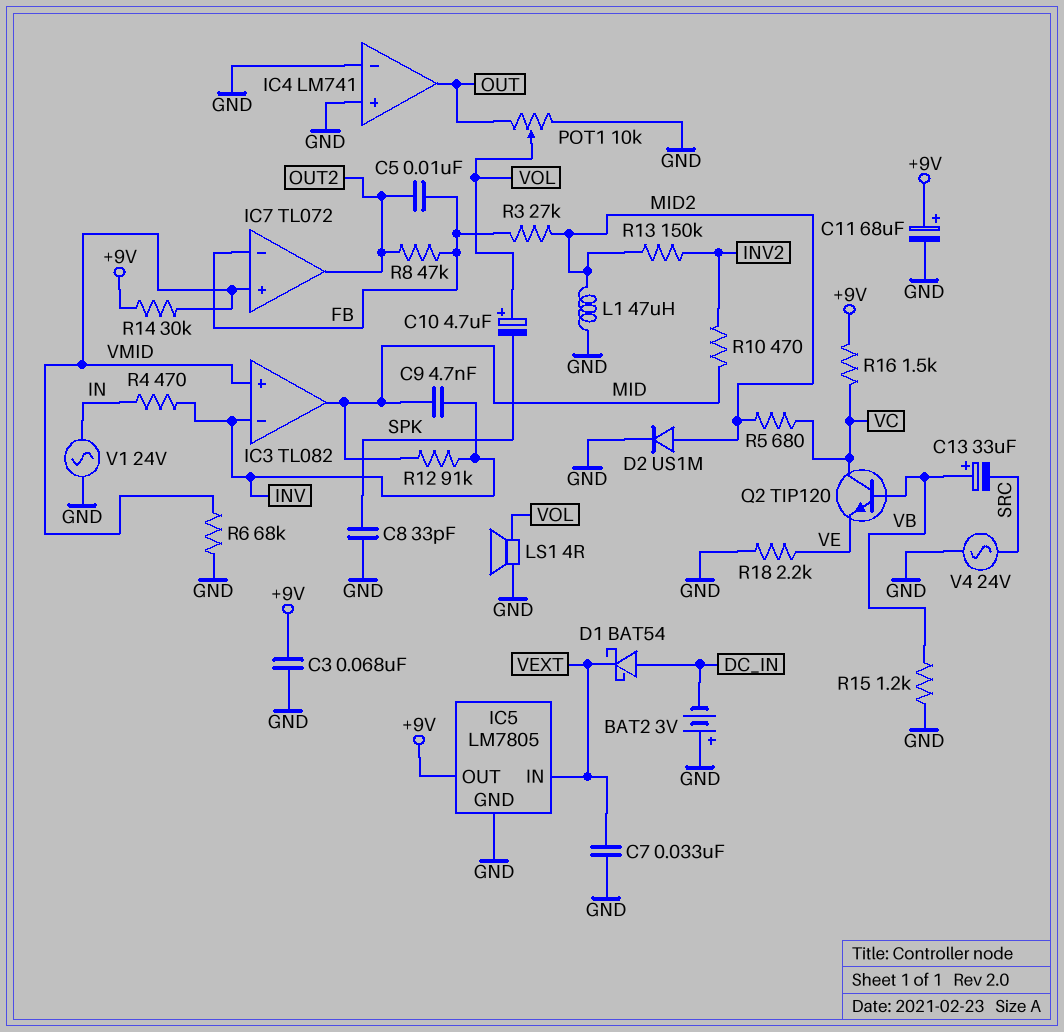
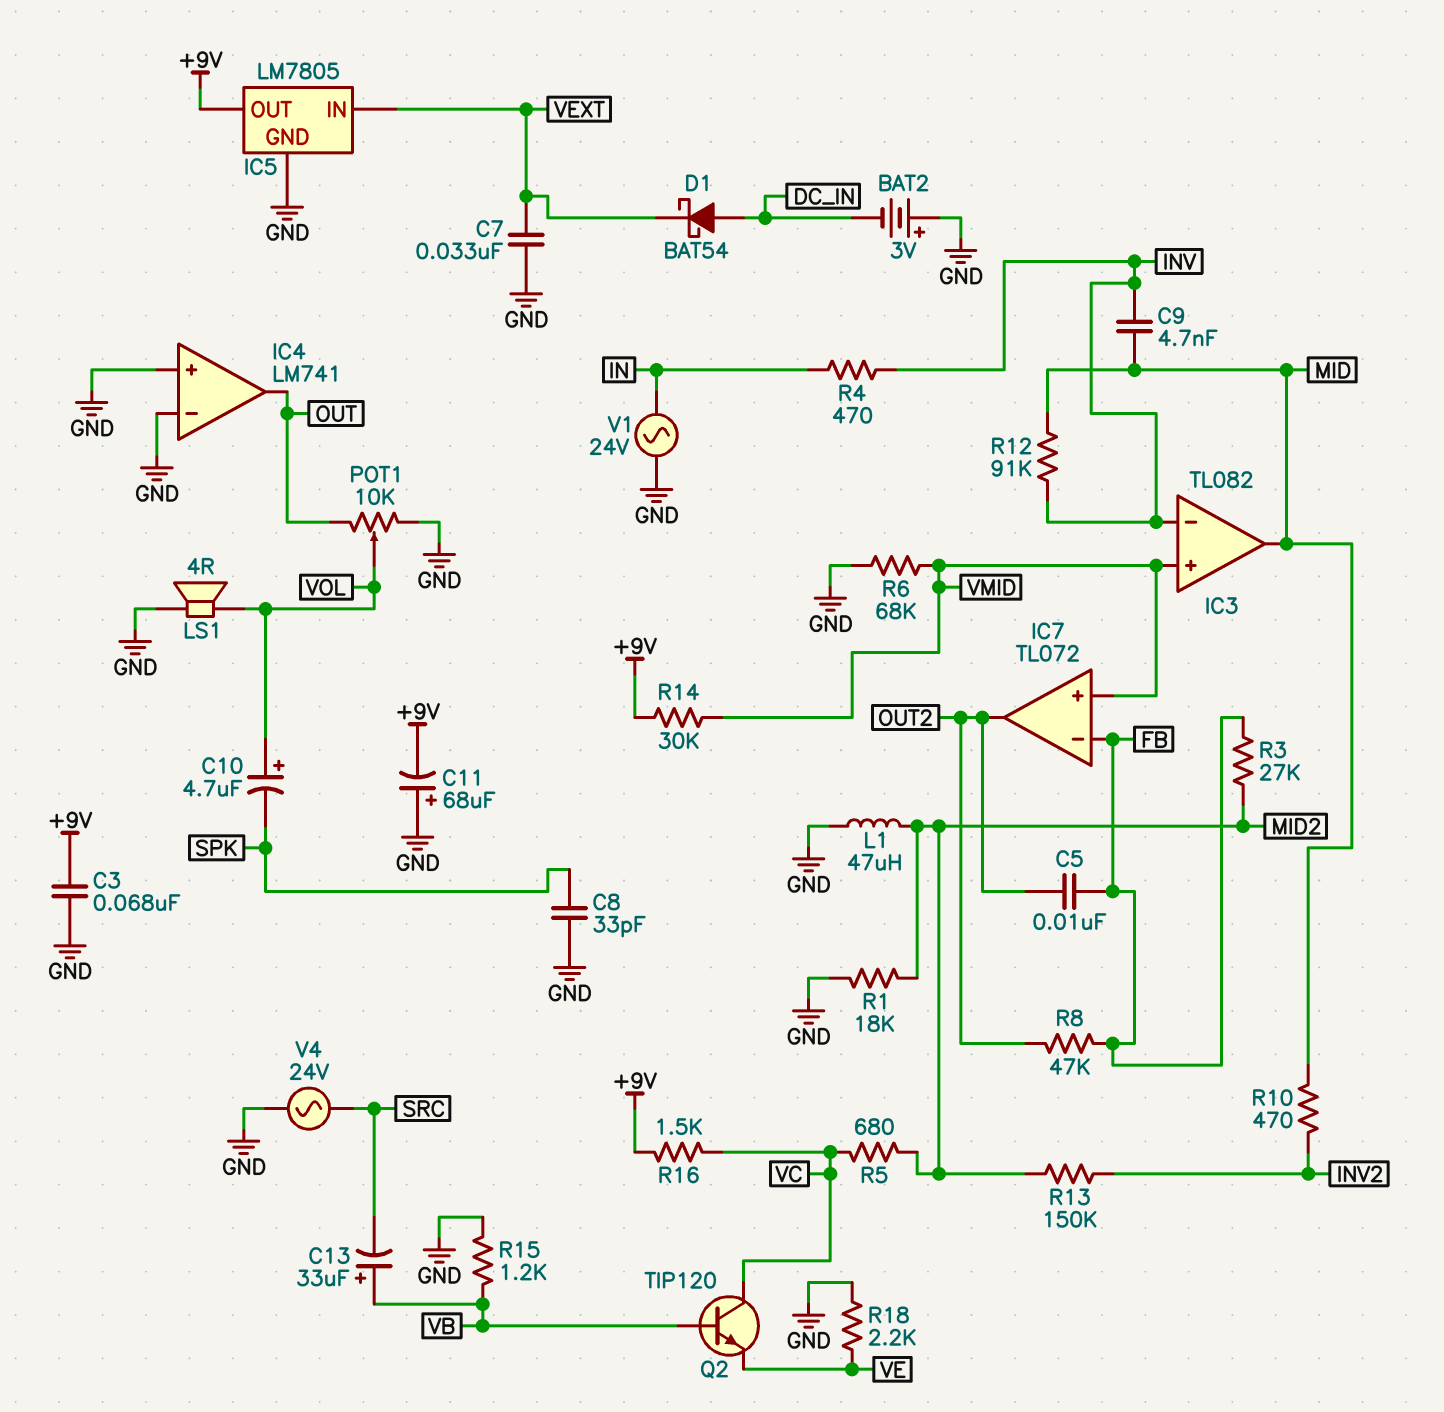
C11: 68uF (plus +9V, minus GND) -> 68uF (plus GND, minus +9V)
D2: diode US1M (A MID2, K GND) -> none
R1: none -> 18k (GND, MID2)

